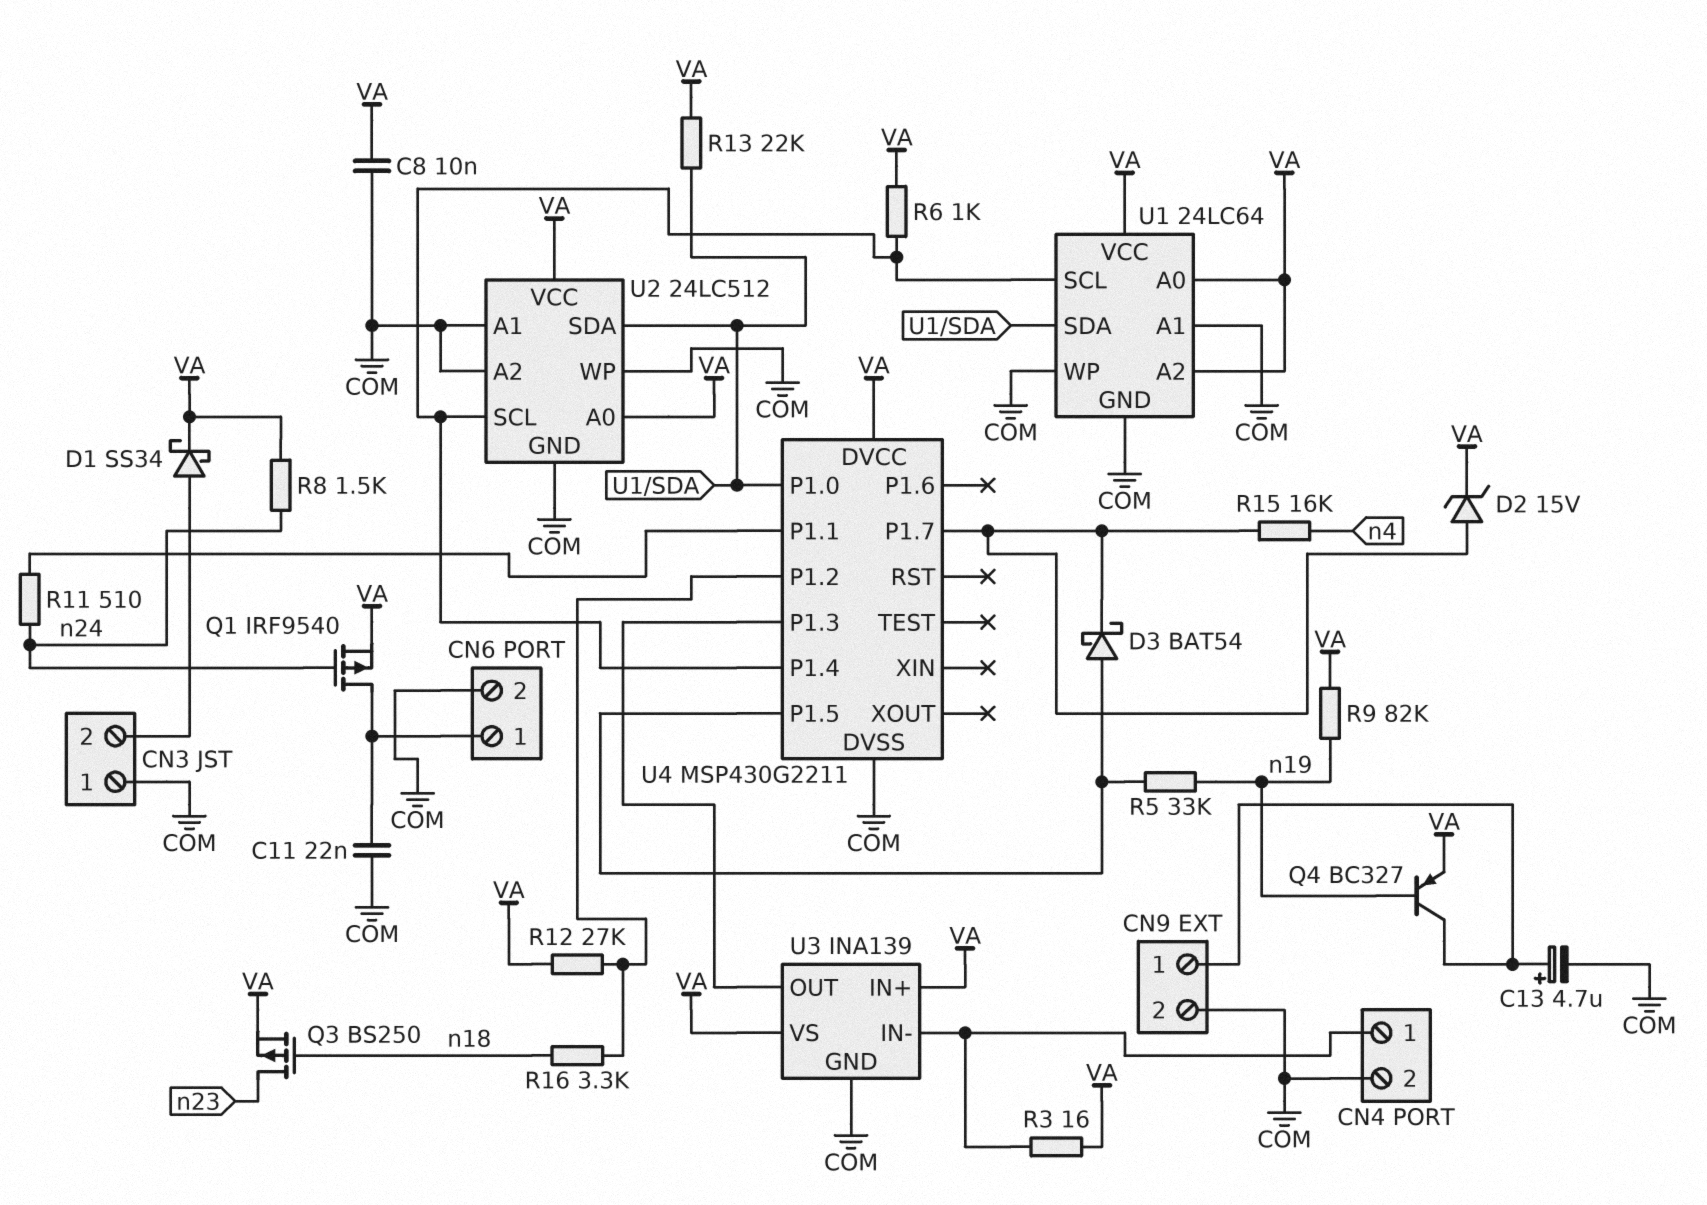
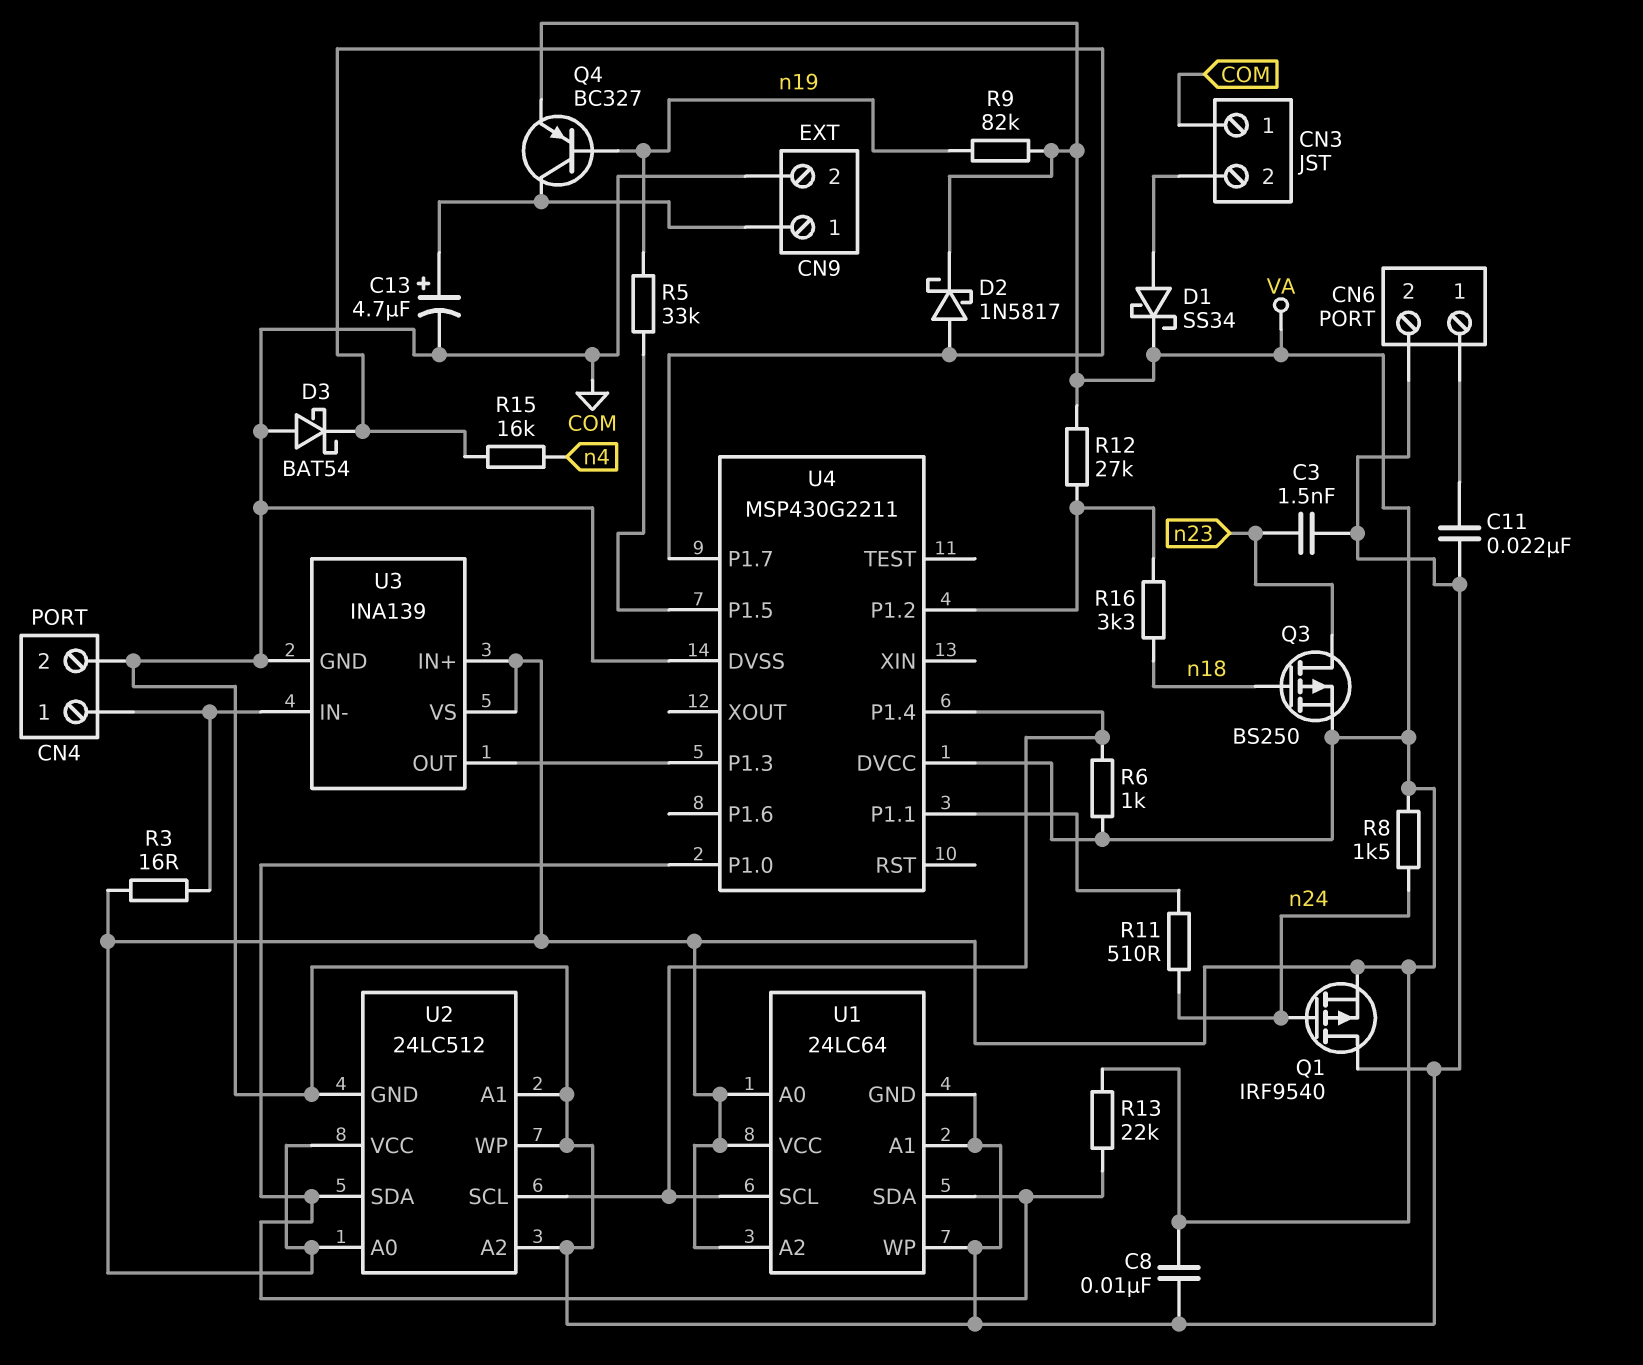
C3: none -> 1.5nF (COM, n23)
D2: zener 15V (A U4/P1.7, K VA) -> schottky 1N5817 (A U4/P1.7, K VA)
D3: schottky BAT54 (A U4/P1.5, K U4/P1.7) -> schottky BAT54 (A COM, K U4/P1.7)
Q1: PMOS IRF9540 (G n24, D CN6/1, S VA) -> PMOS IRF9540 (G n24, D COM, S VA)

